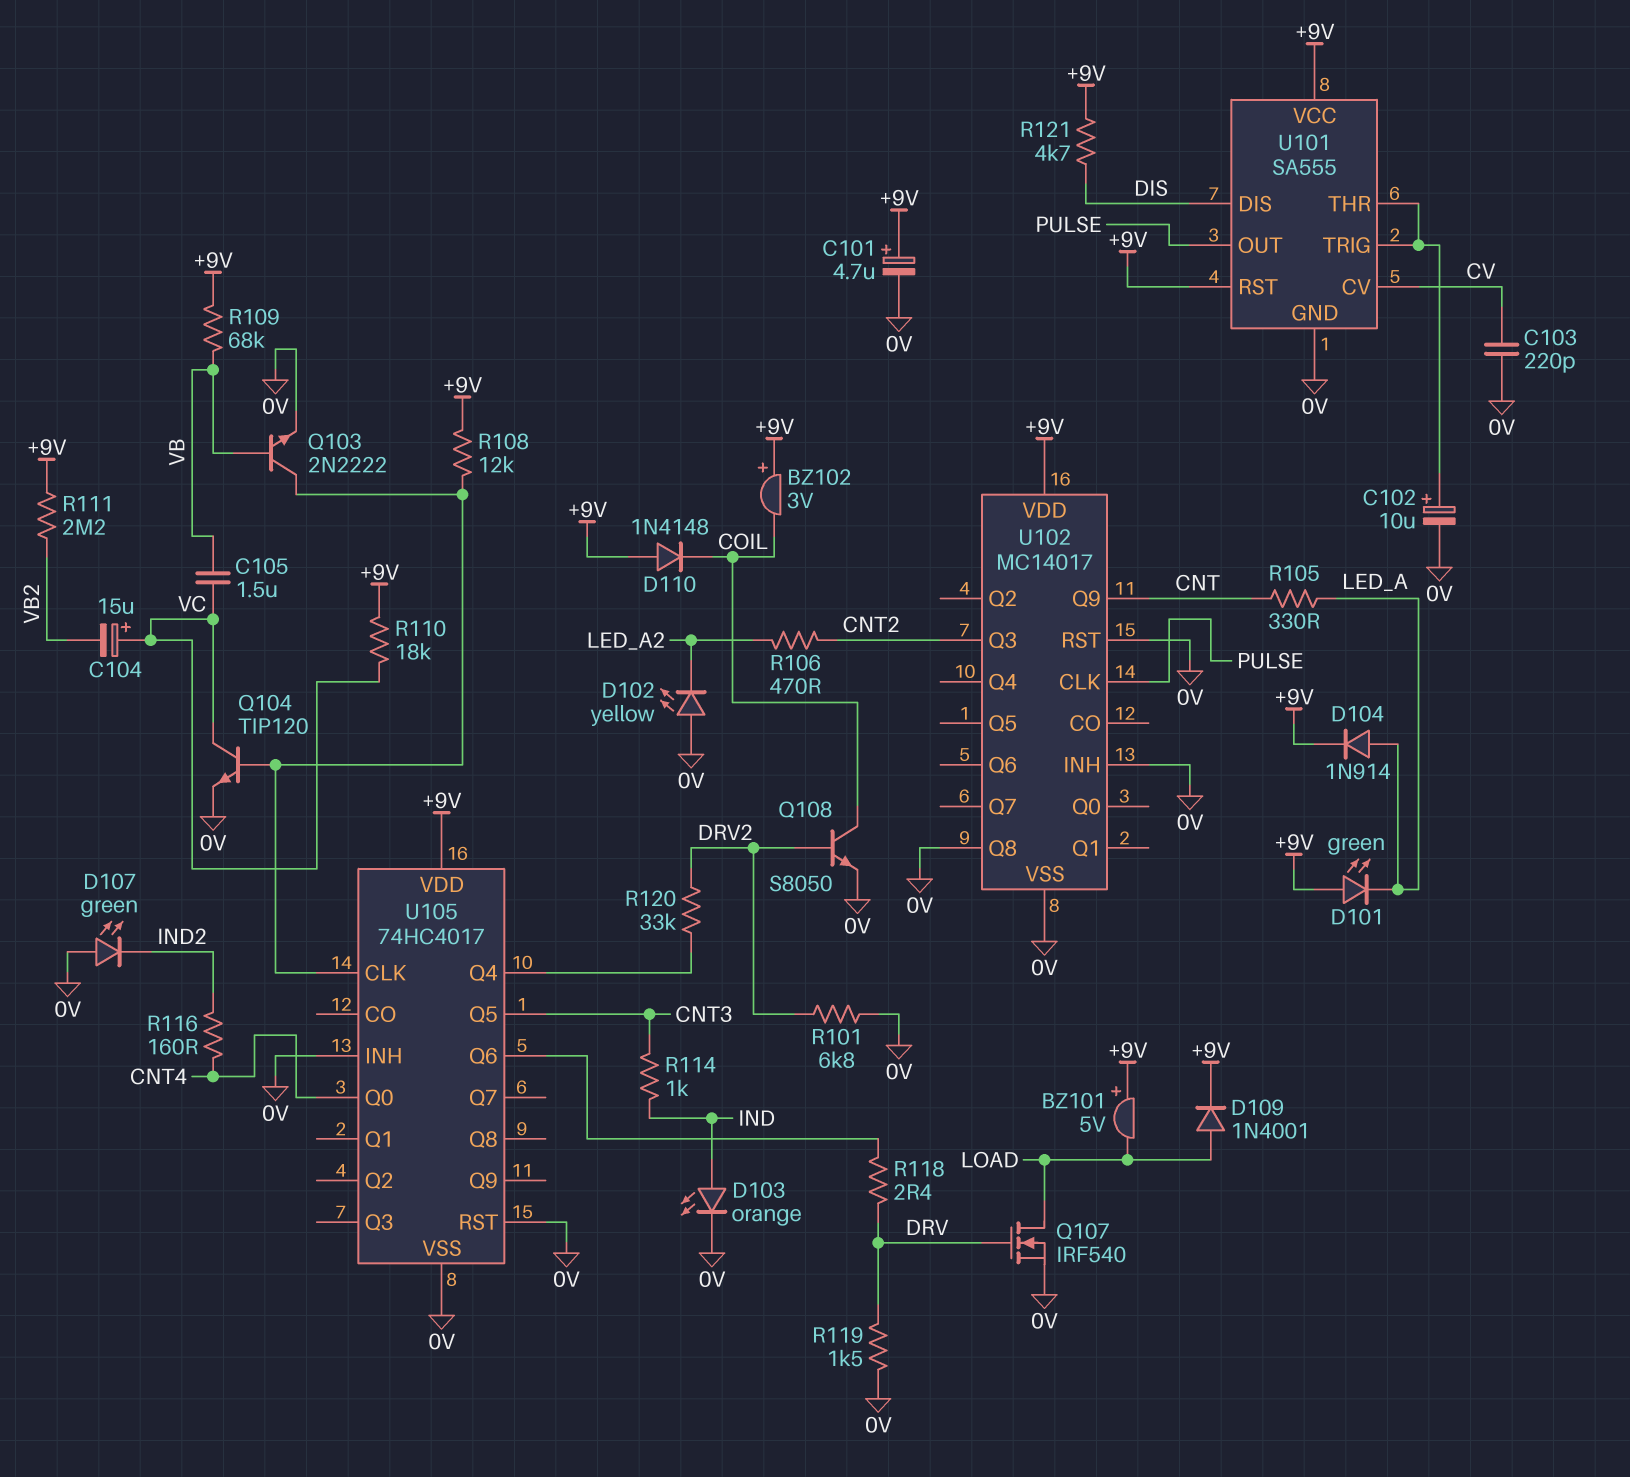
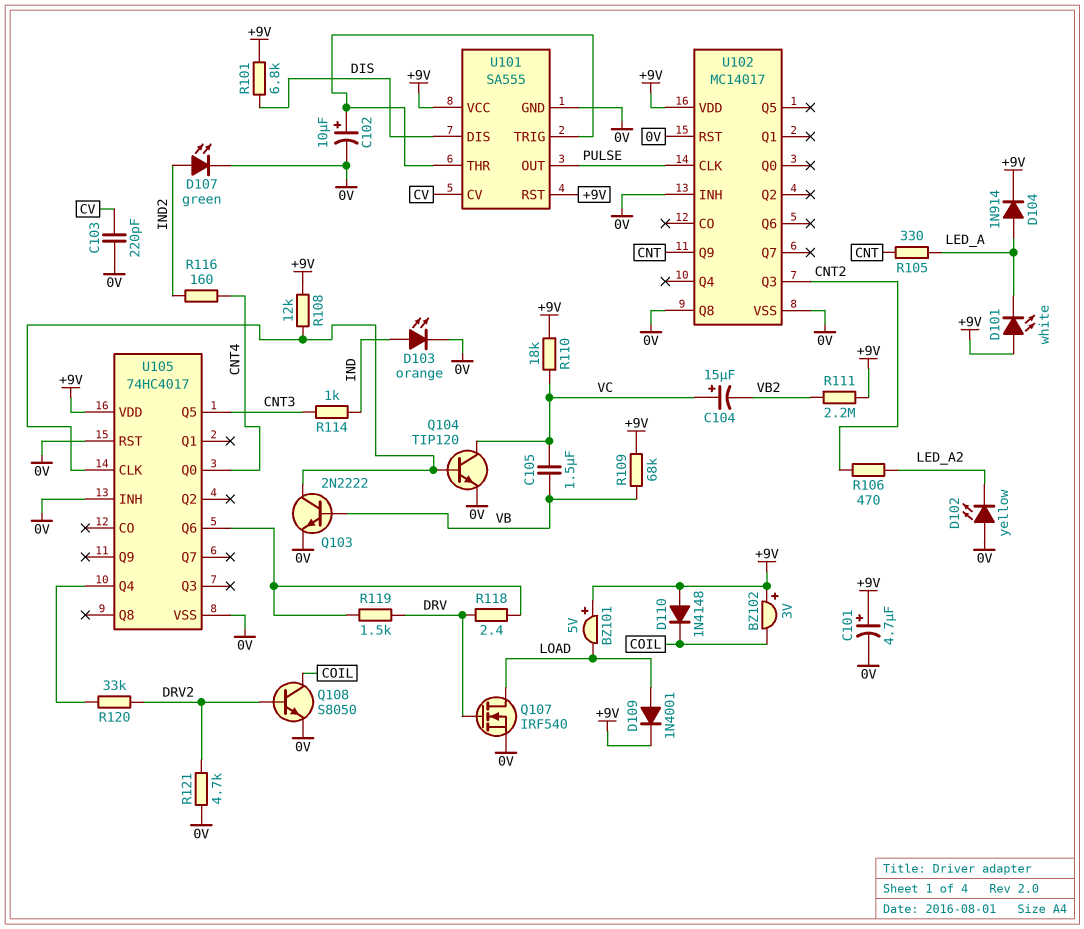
D101: LED green (A +9V, K LED_A) -> LED white (A +9V, K LED_A)
D107: LED green (A 0V, K IND2) -> LED green (A IND2, K 0V)
R101: 6.8k (0V, DRV2) -> 6.8k (+9V, DIS)
R119: 1.5k (0V, DRV) -> 1.5k (DRV, U105/Q6)
R121: 4.7k (+9V, DIS) -> 4.7k (0V, DRV2)

